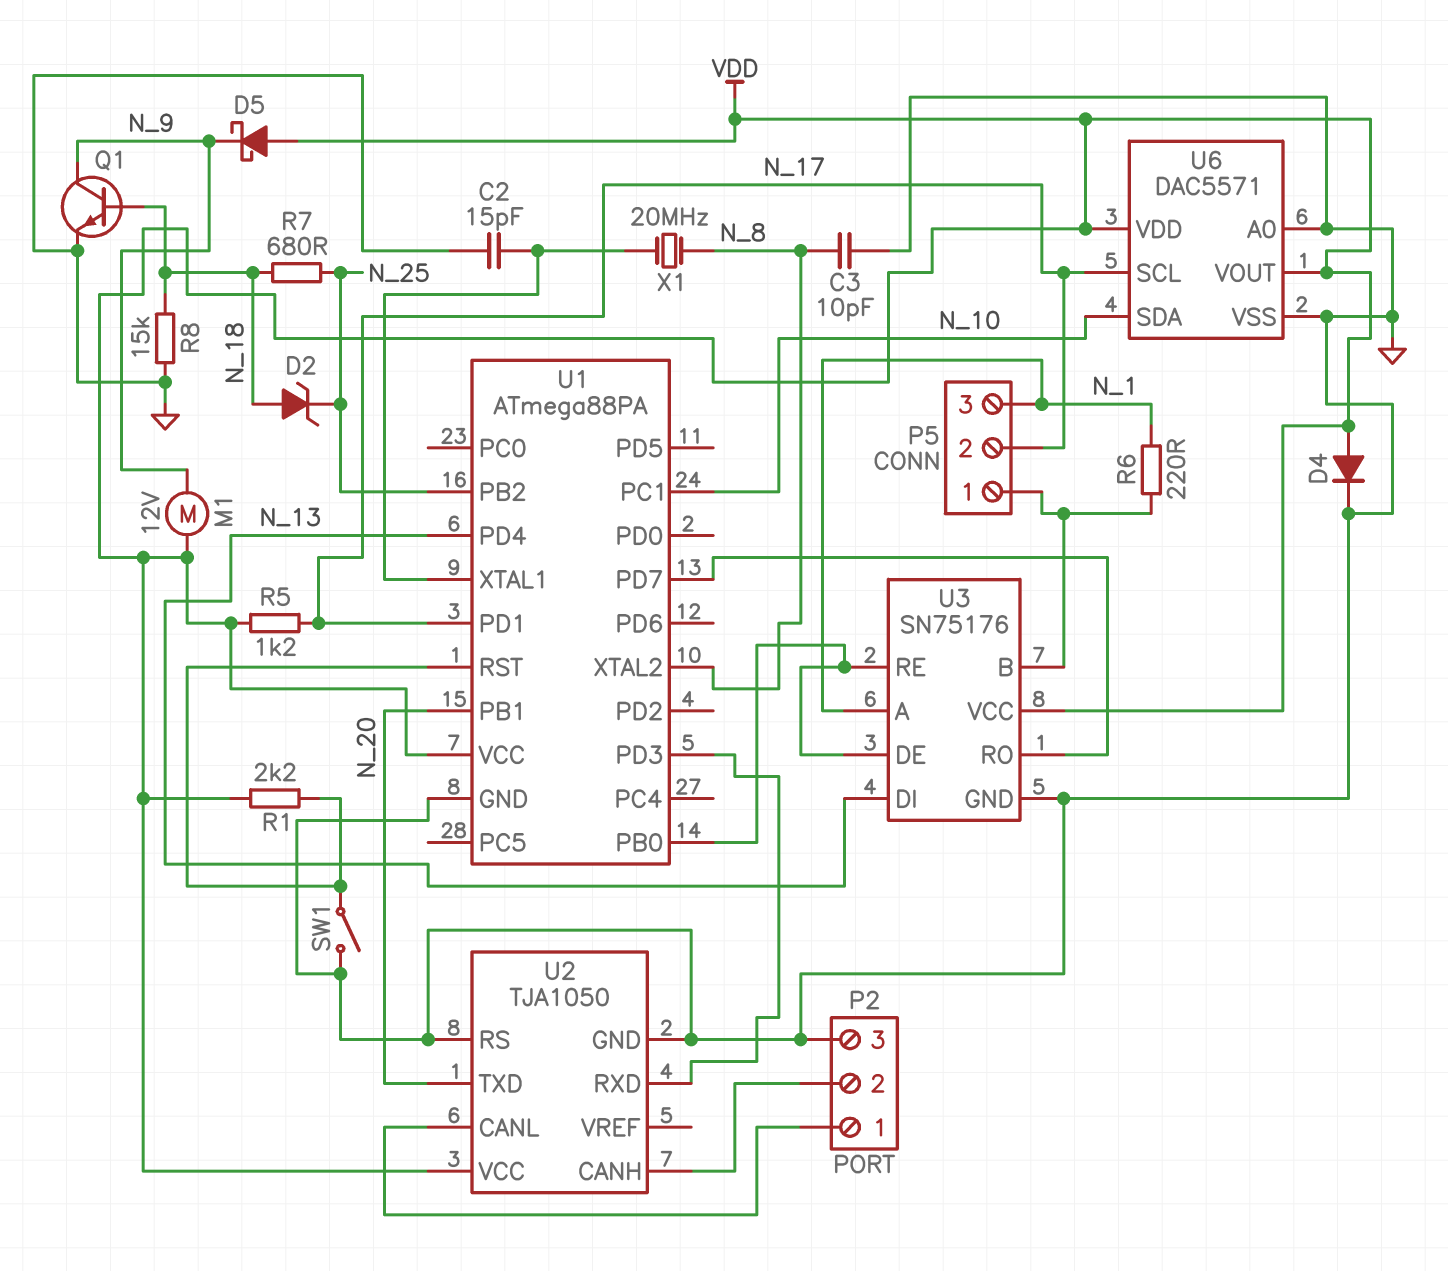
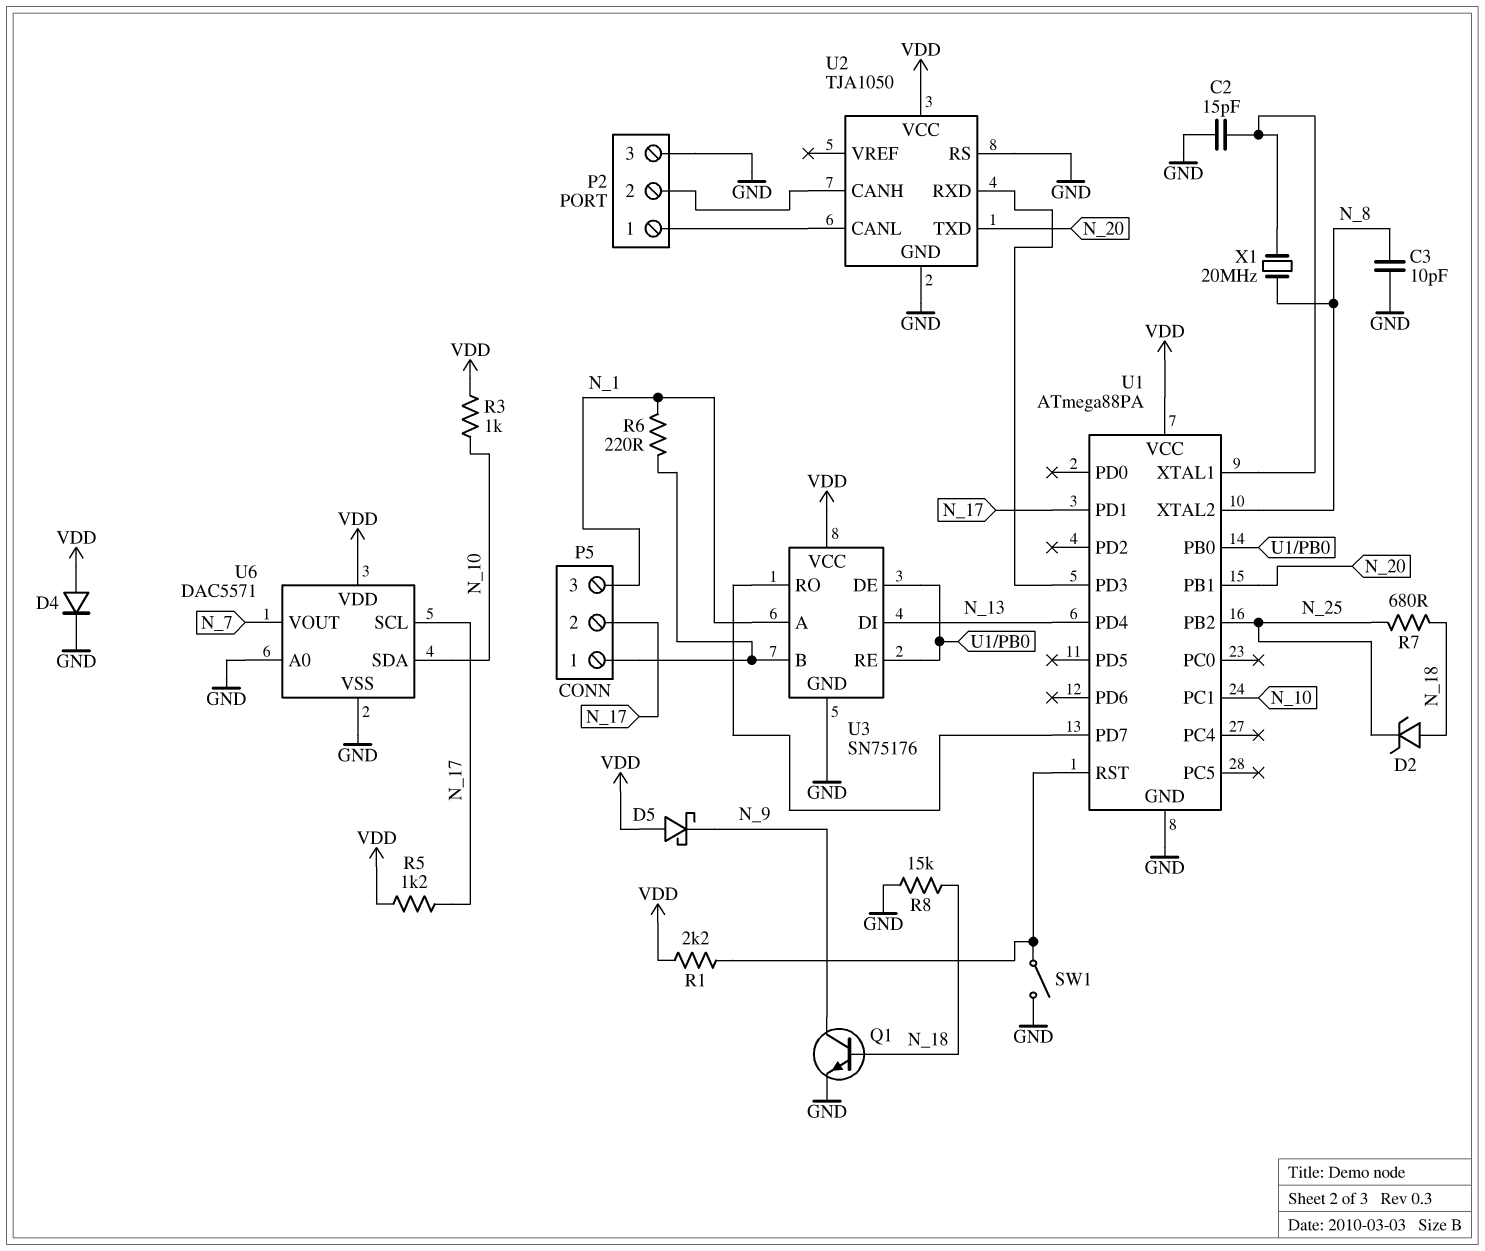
M1: motor 12V (N_9, VDD) -> none
R3: none -> 1k (N_10, VDD)
U6 pin VOUT: VDD -> N_7

